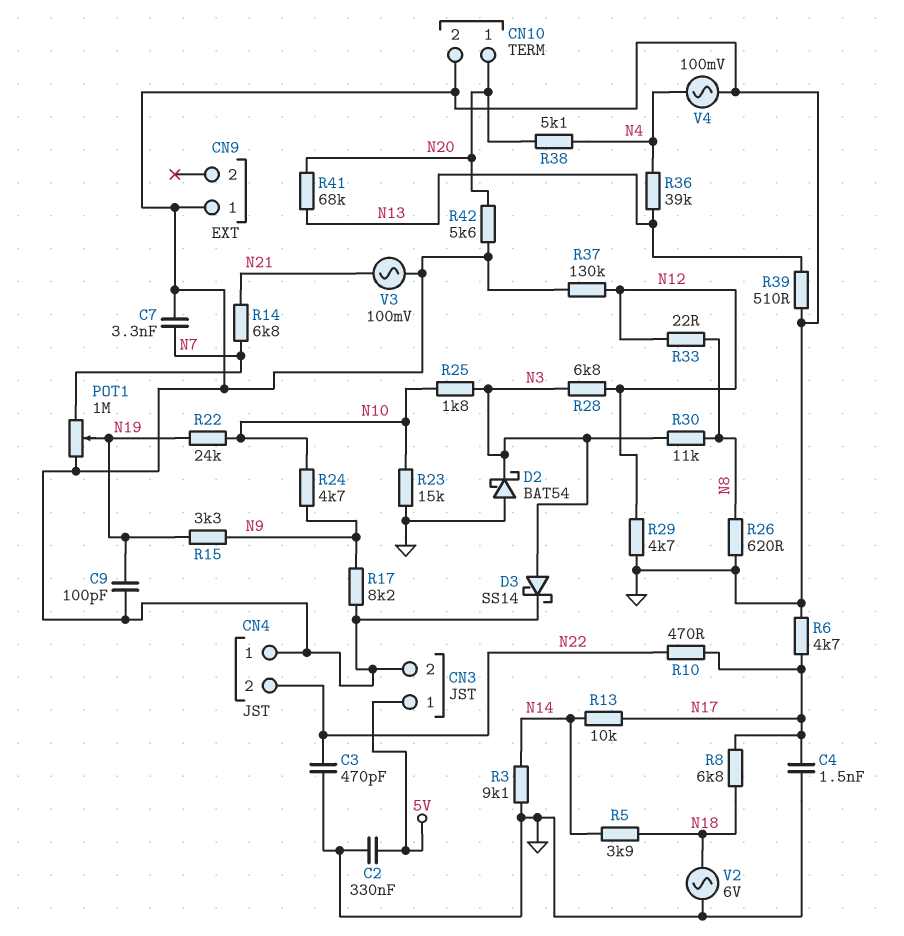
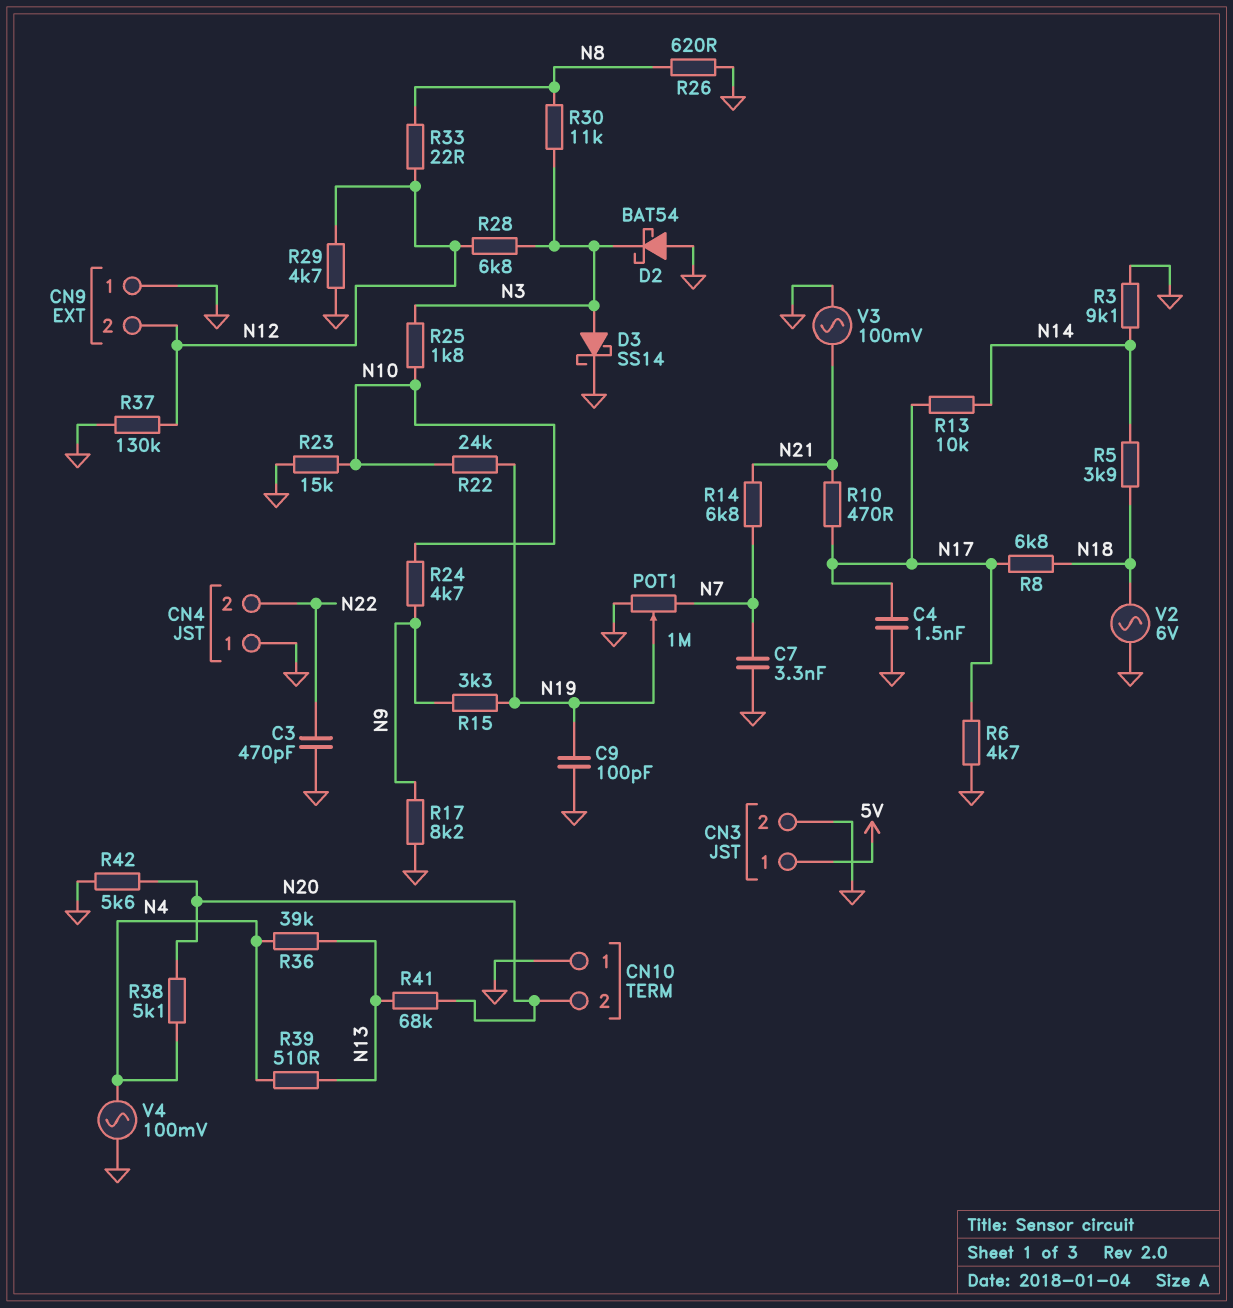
C2: 330nF (5V, GND) -> none
CN9 pin 2: none -> N12
CN10 pin 1: N20 -> GND
CN10 pin 2: GND -> N20
R10: 470 (N17, N22) -> 470 (N17, N21)
R39: 510 (GND, N13) -> 510 (N4, N13)

